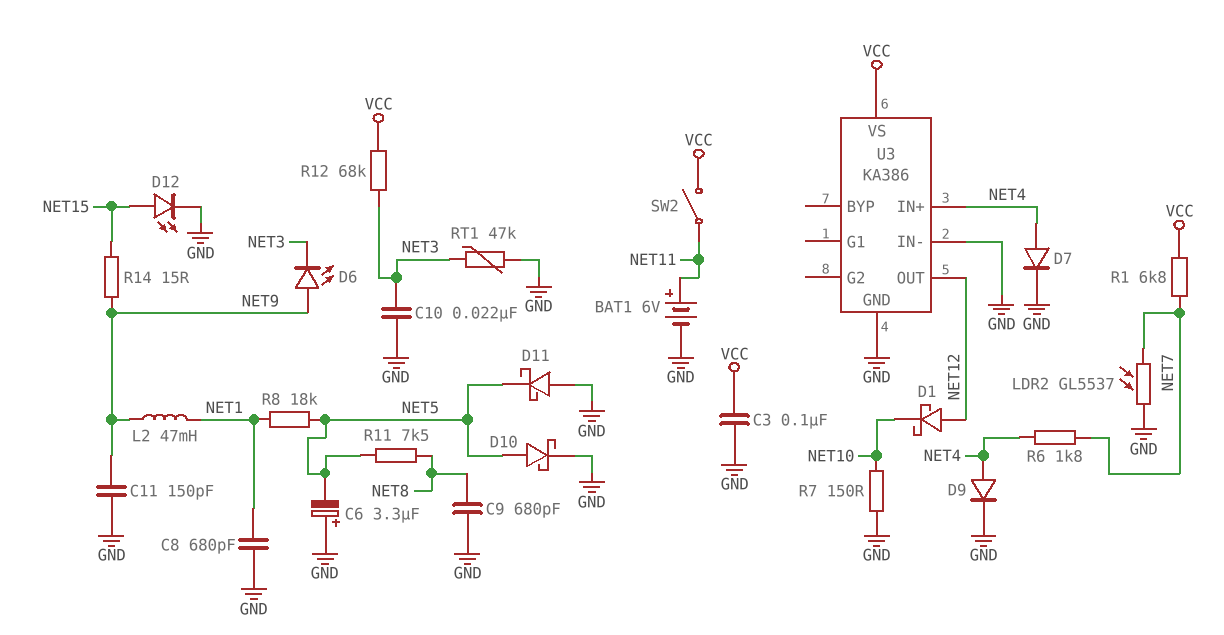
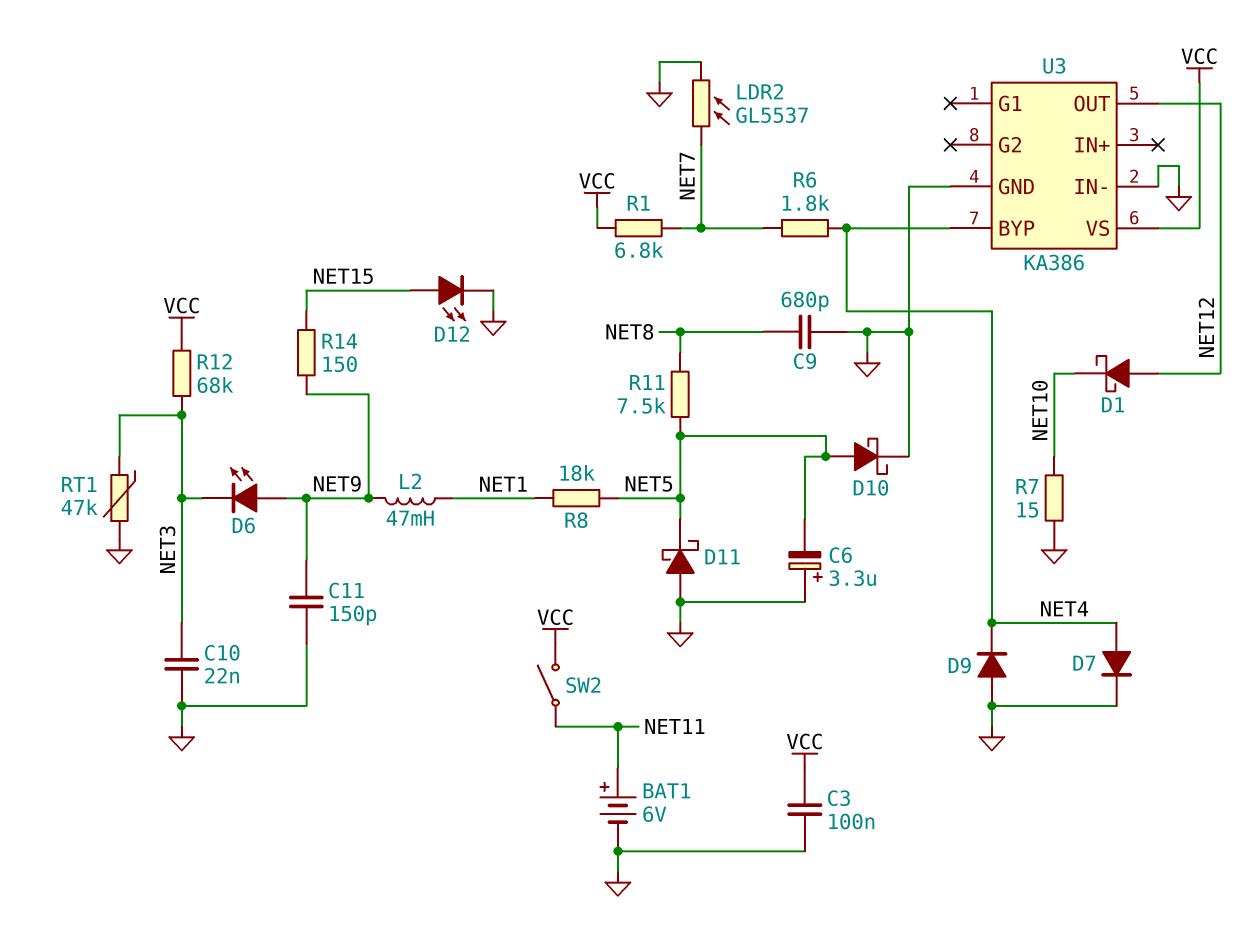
C8: 680pF (GND, NET1) -> none
D9: diode (A NET4, K GND) -> diode (A GND, K NET4)
R7: 150 (GND, NET10) -> 15 (GND, NET10)
R14: 15 (NET9, NET15) -> 150 (NET9, NET15)
U3 pin BYP: none -> NET4
U3 pin IN+: NET4 -> none

